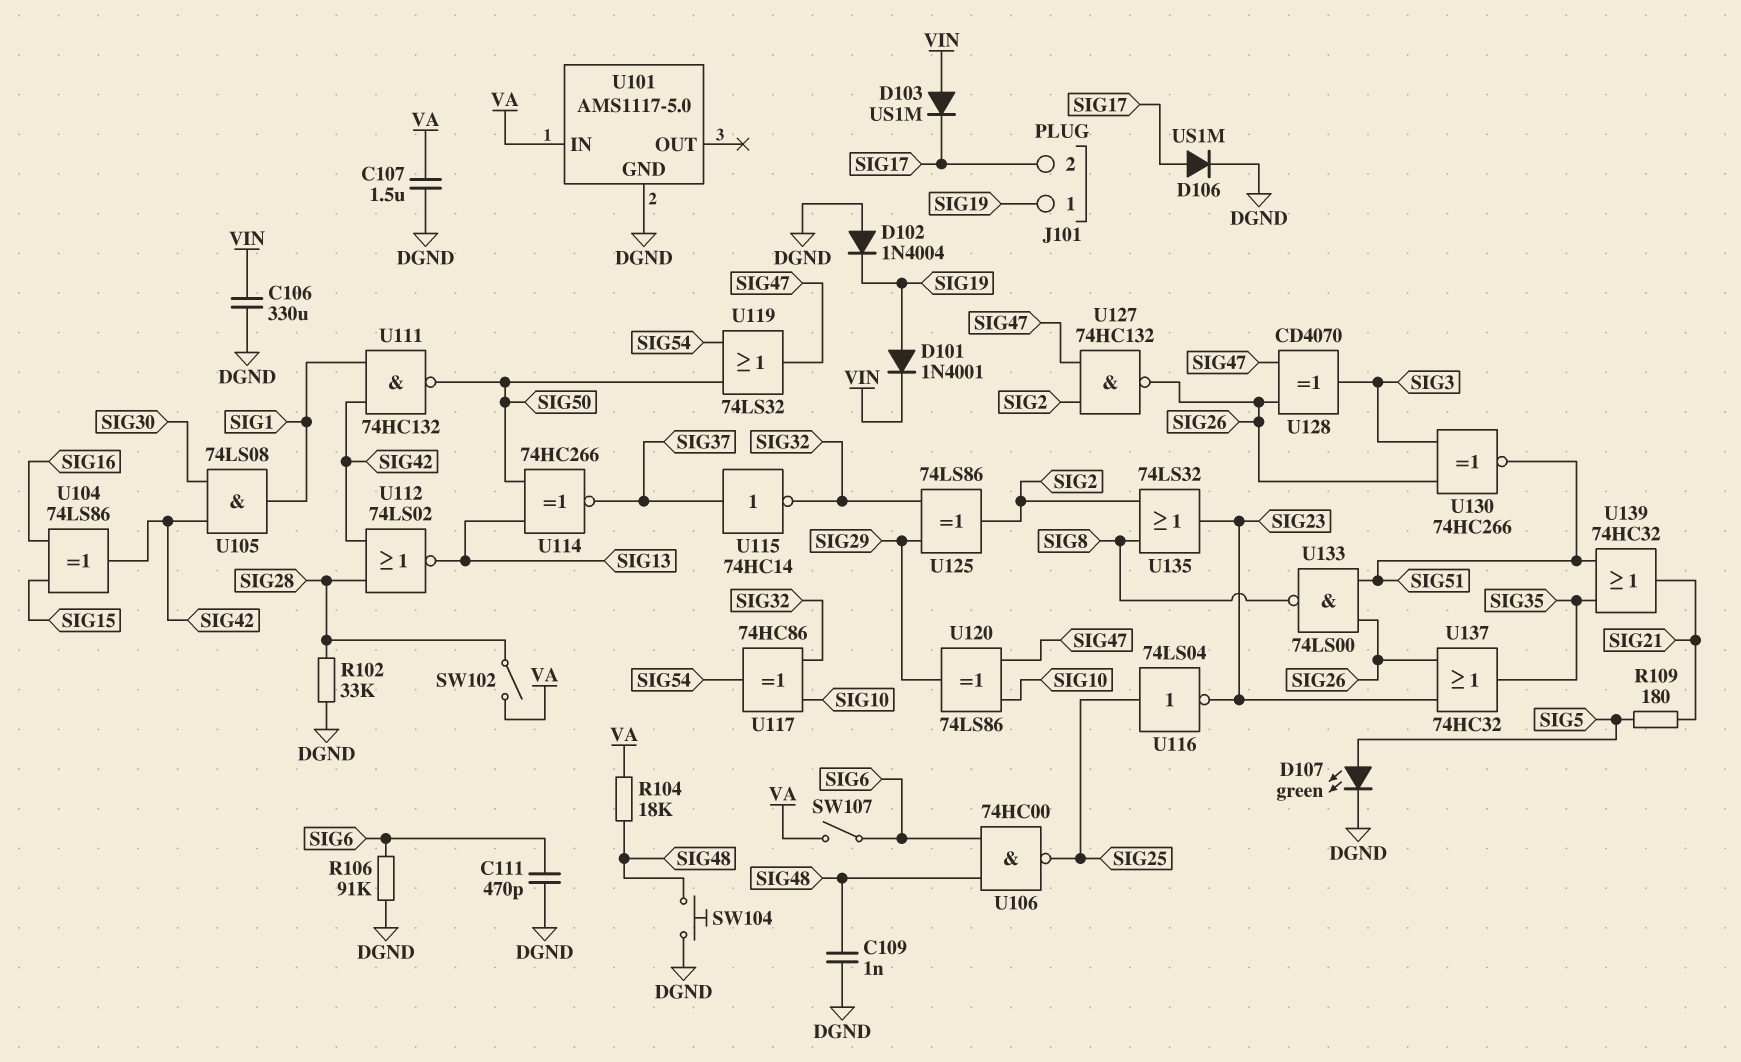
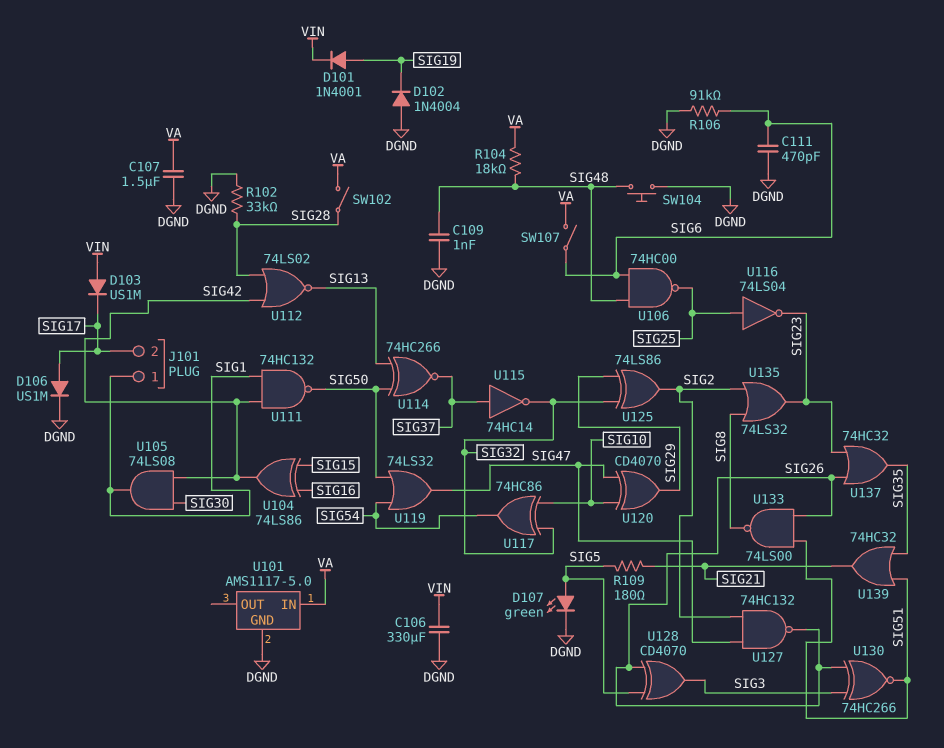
J101 pin 1: SIG19 -> SIG1
U120: XOR 74LS86 (in SIG10, in SIG47, out SIG29) -> XOR CD4070 (in SIG10, in SIG47, out SIG29)
U128: XOR CD4070 (in SIG26, in SIG47, out SIG3) -> XOR CD4070 (in SIG5, in SIG26, out SIG3)

